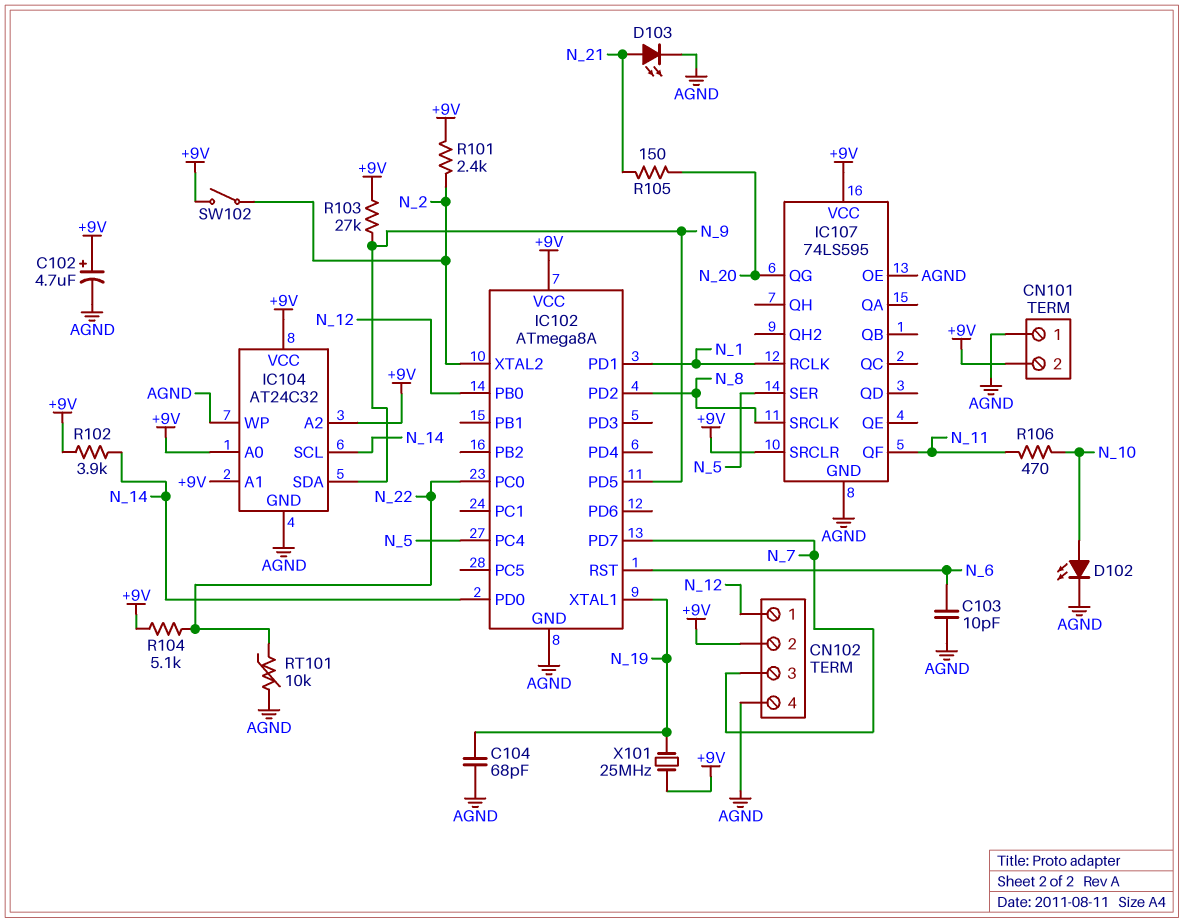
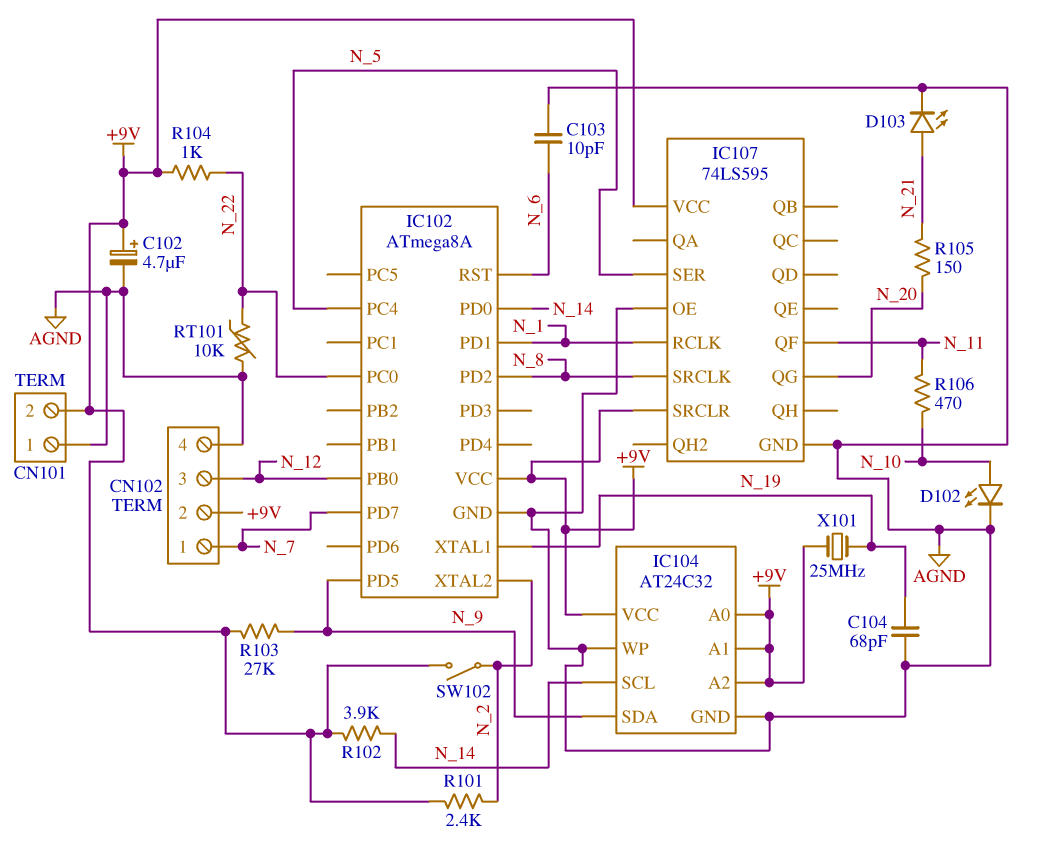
CN102 pin 1: N_12 -> N_7
CN102 pin 3: N_7 -> N_12
R104: 5.1k (+9V, N_22) -> 1k (+9V, N_22)

